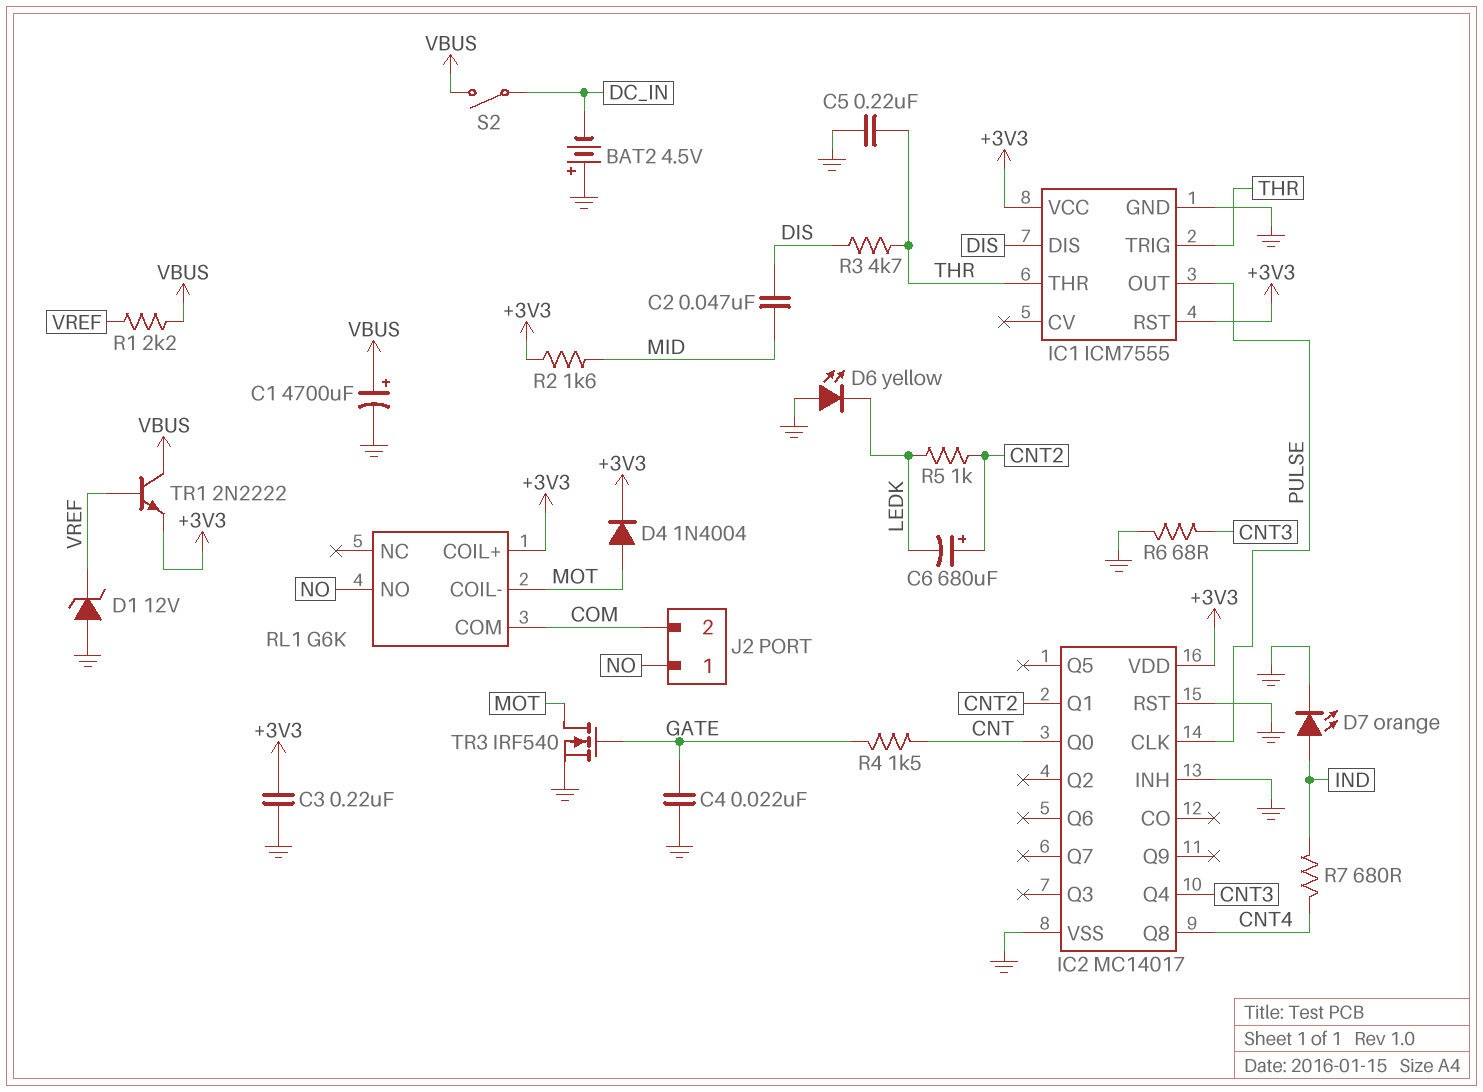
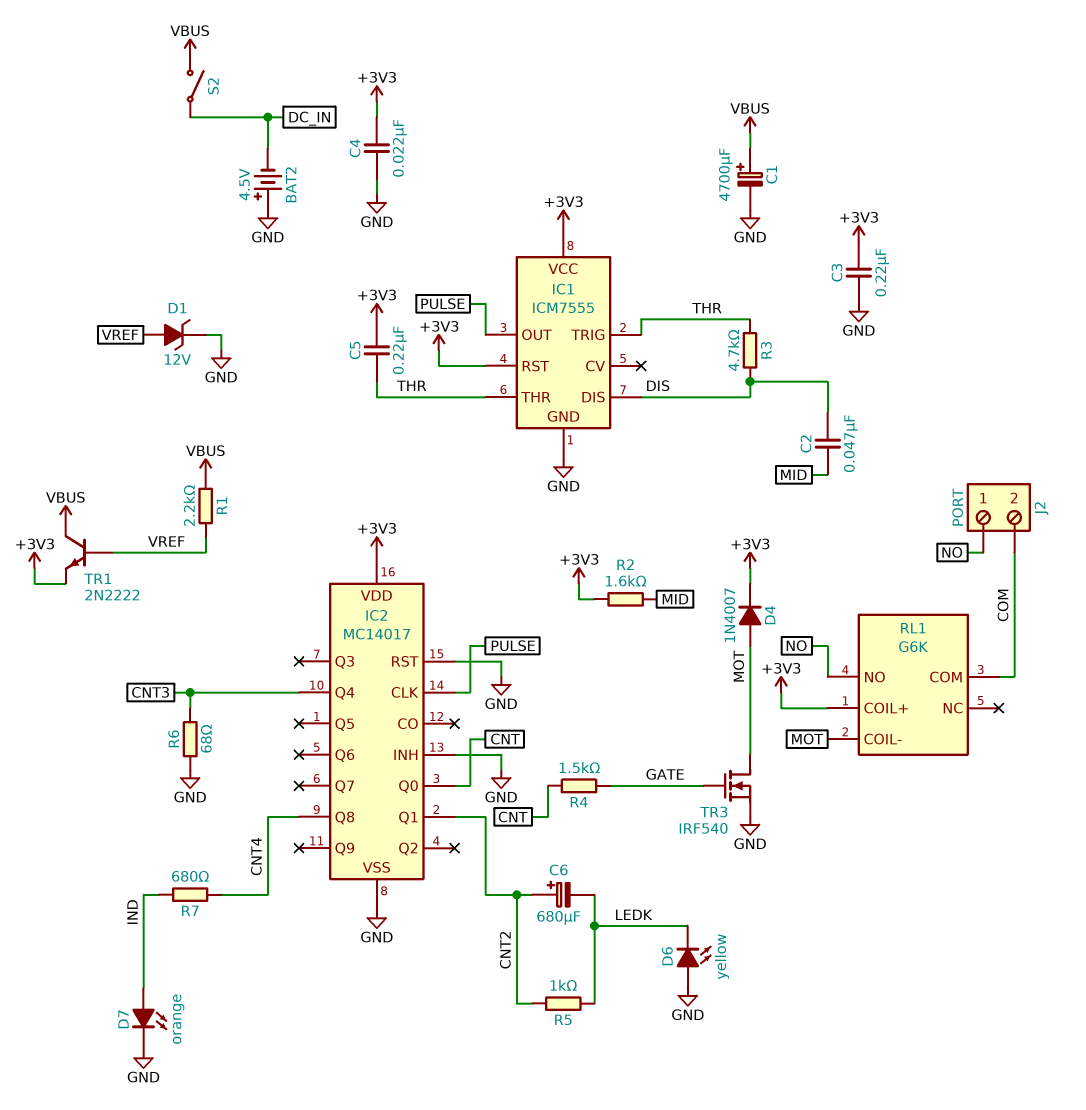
C4: 22nF (GATE, GND) -> 22nF (+3V3, GND)
C5: 220nF (GND, THR) -> 220nF (+3V3, THR)
D1: zener 12V (A GND, K VREF) -> zener 12V (A VREF, K GND)
D4: diode 1N4004 (A MOT, K +3V3) -> diode 1N4007 (A MOT, K +3V3)

